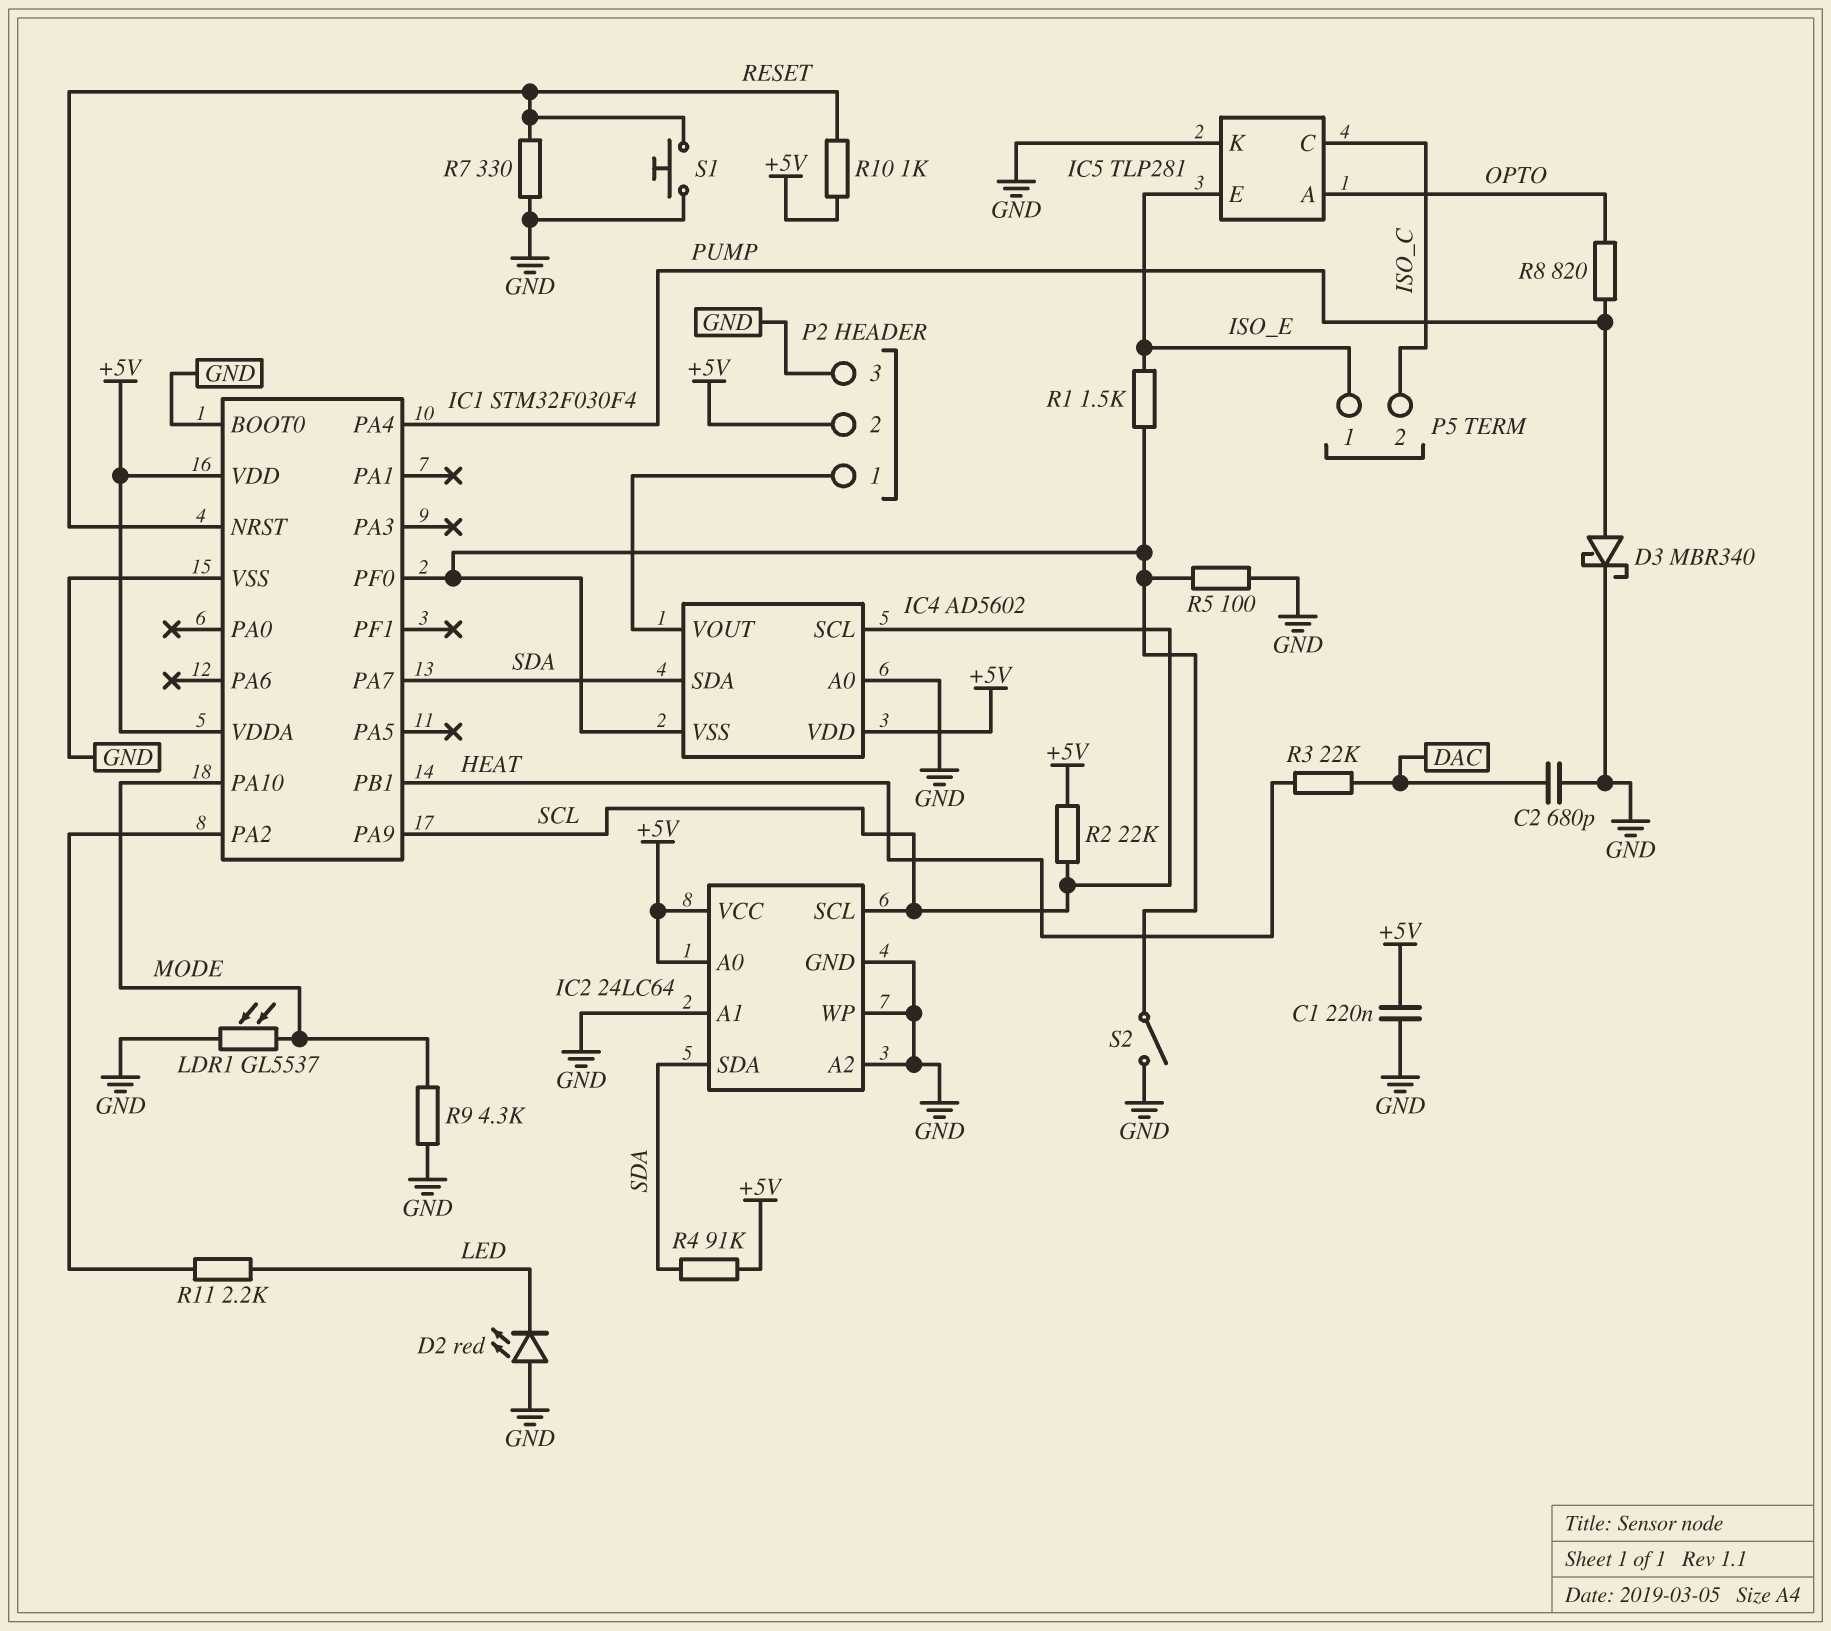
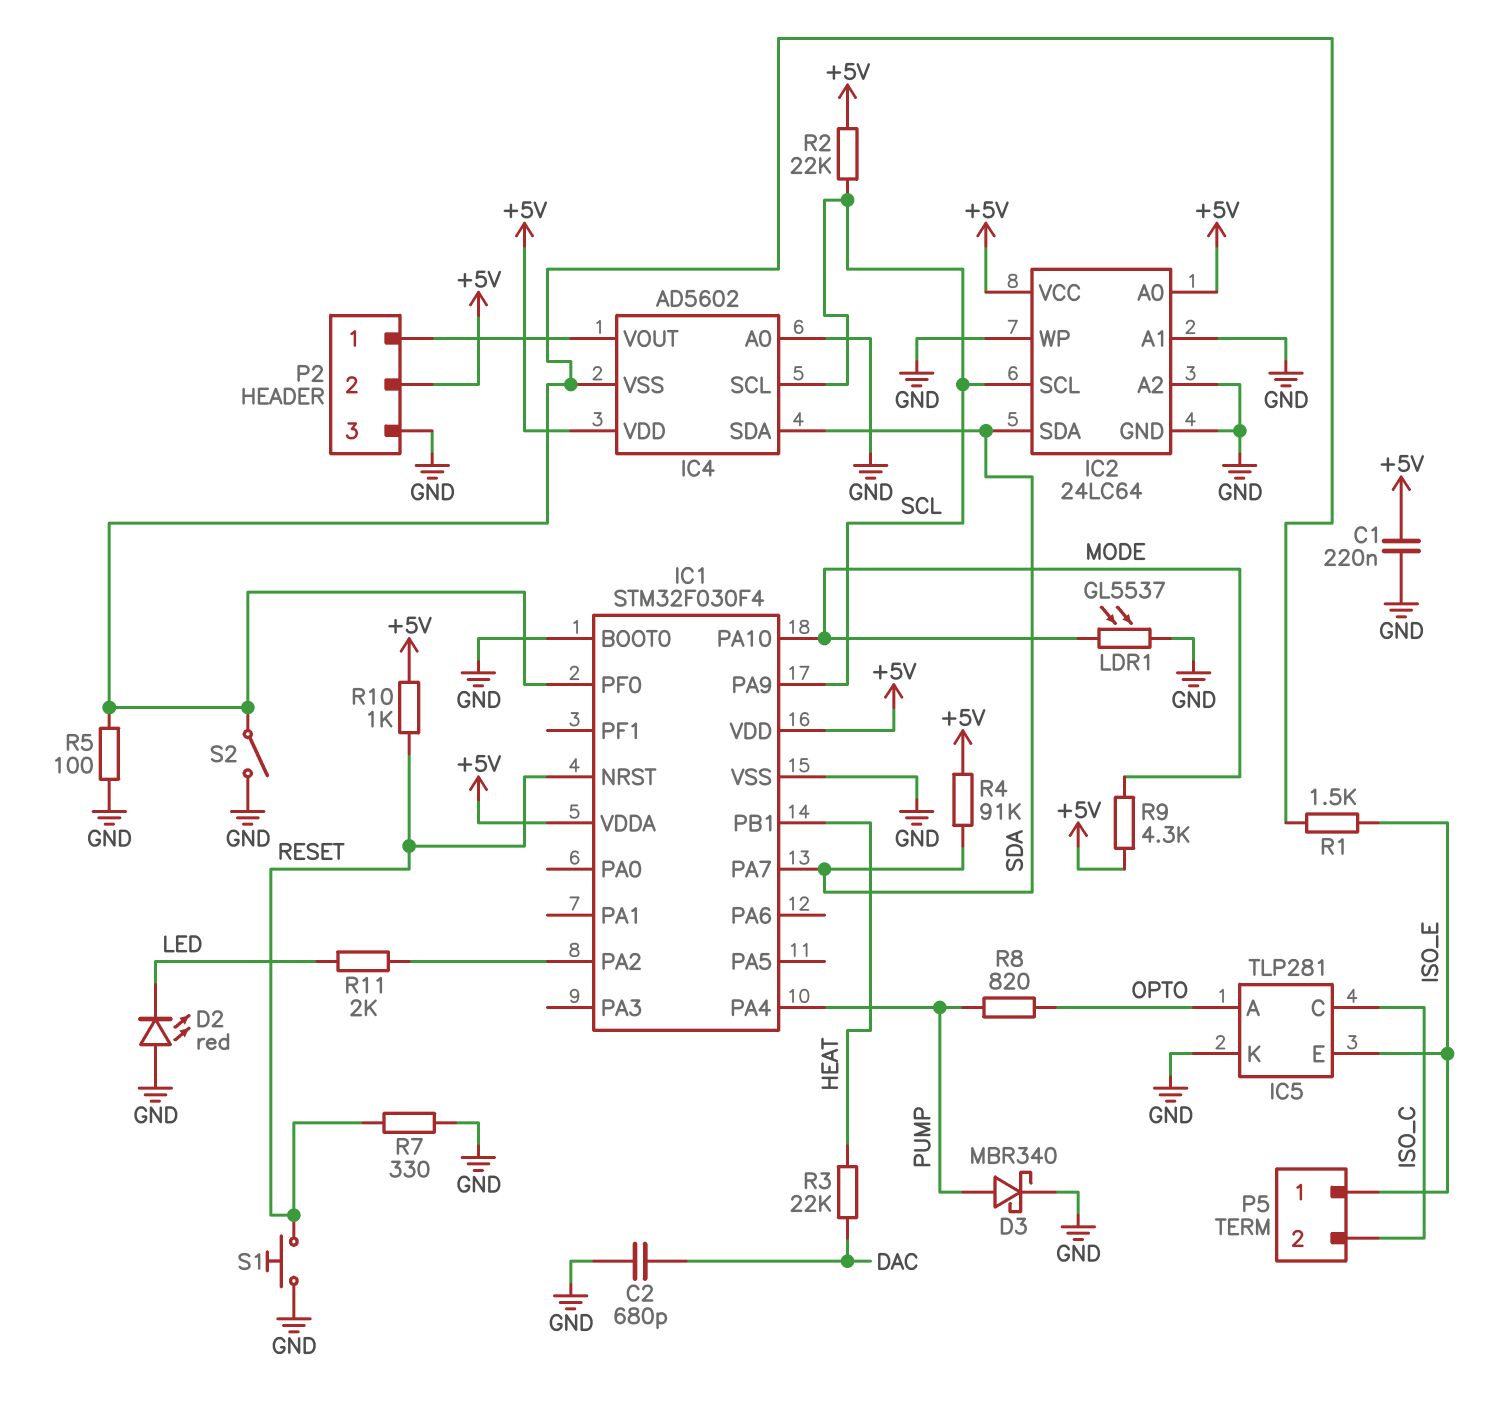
R9: 4.3k (GND, MODE) -> 4.3k (+5V, MODE)
R11: 2.2k (IC1/PA2, LED) -> 2k (IC1/PA2, LED)

